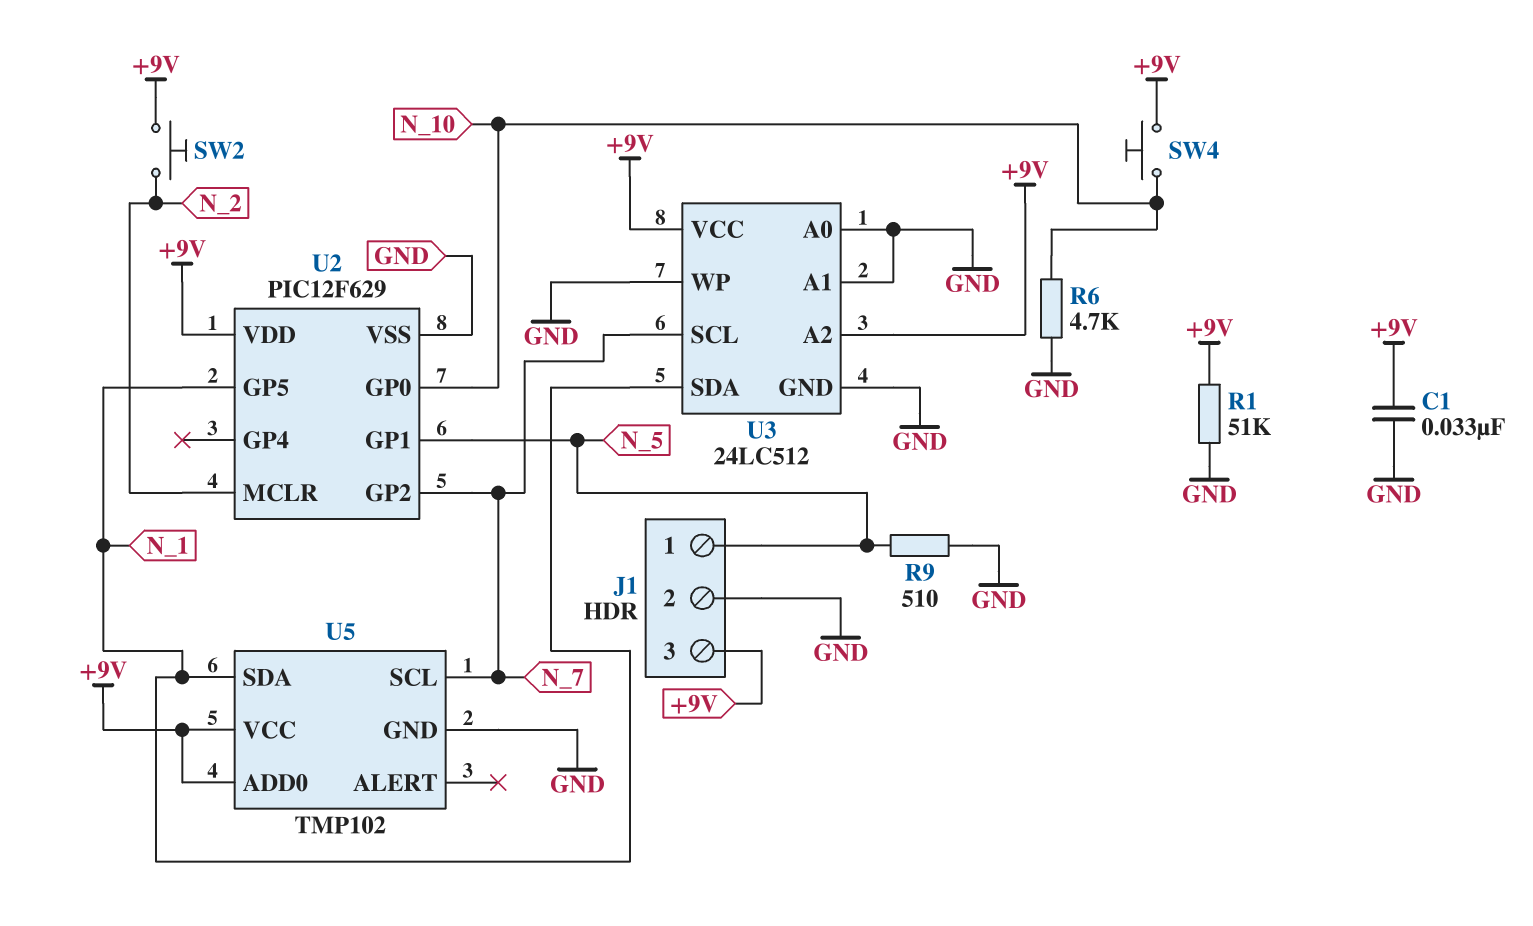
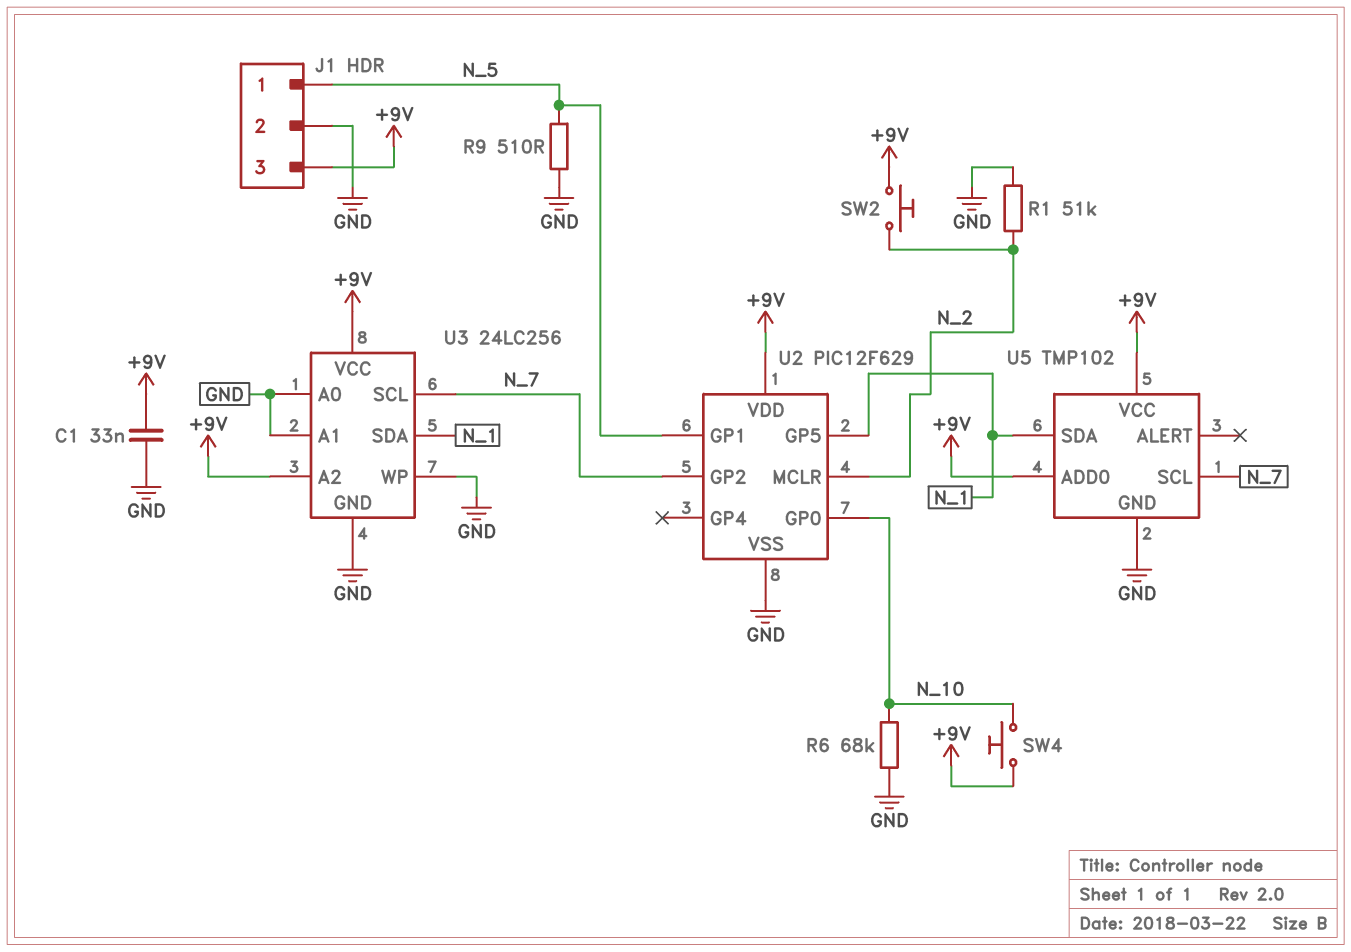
R1: 51k (+9V, GND) -> 51k (GND, N_2)
R6: 4.7k (GND, N_10) -> 68k (GND, N_10)
U3: 24LC512 -> 24LC256

